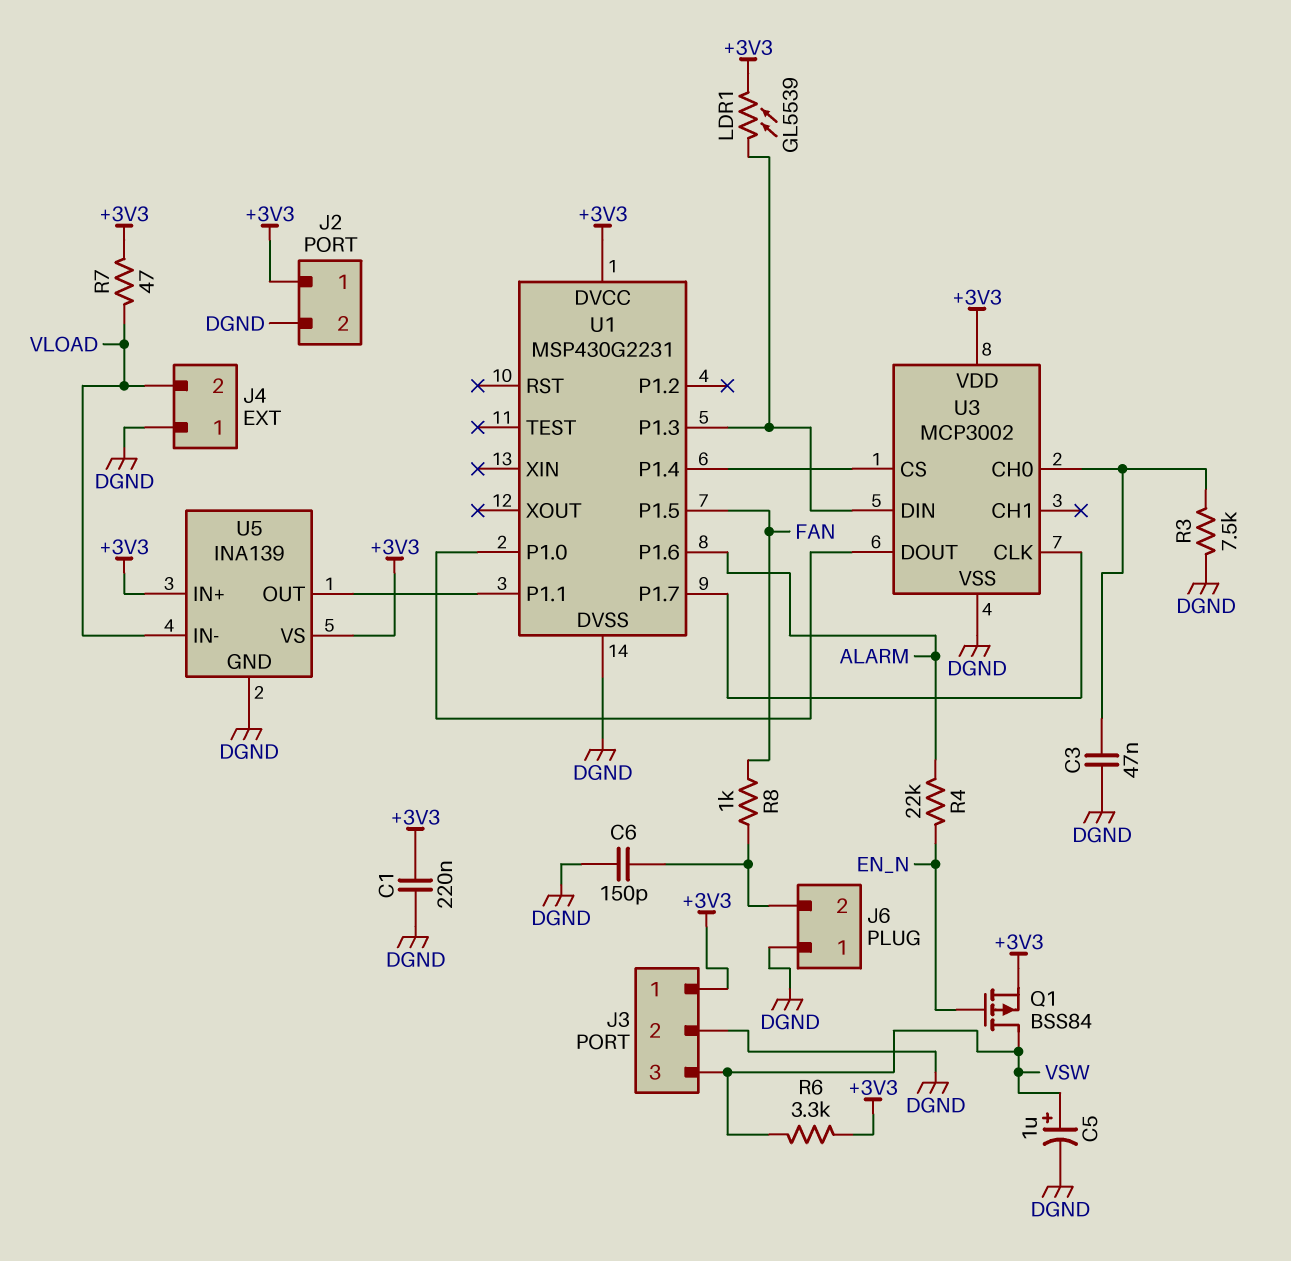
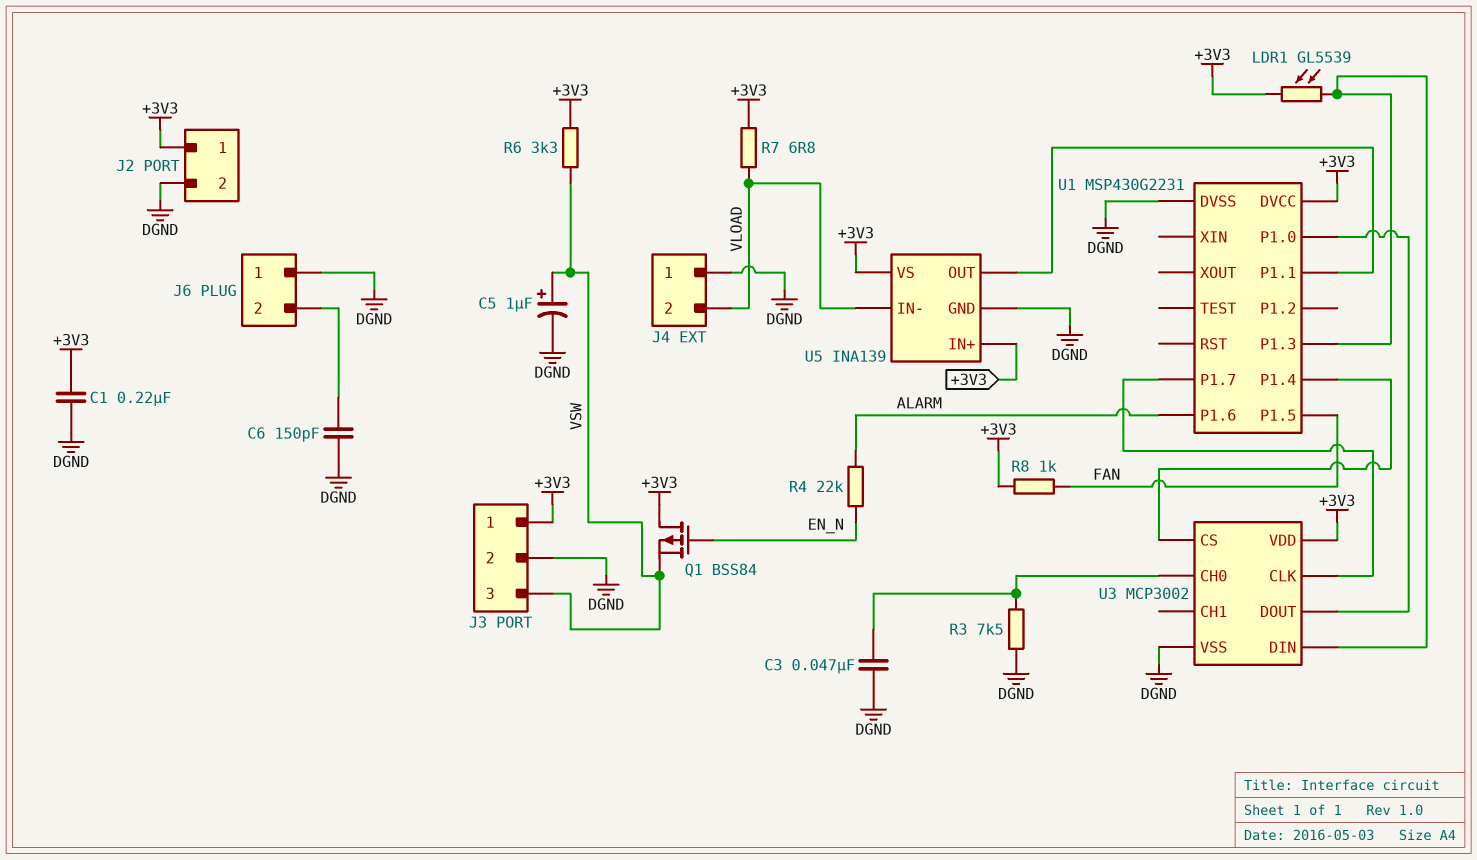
Q1: PMOS BSS84 (G EN_N, D VSW, S +3V3) -> PMOS BSS84 (G EN_N, D +3V3, S VSW)
R7: 47 (+3V3, VLOAD) -> 6.8 (+3V3, VLOAD)
R8: 1k (FAN, J6/2) -> 1k (+3V3, FAN)

